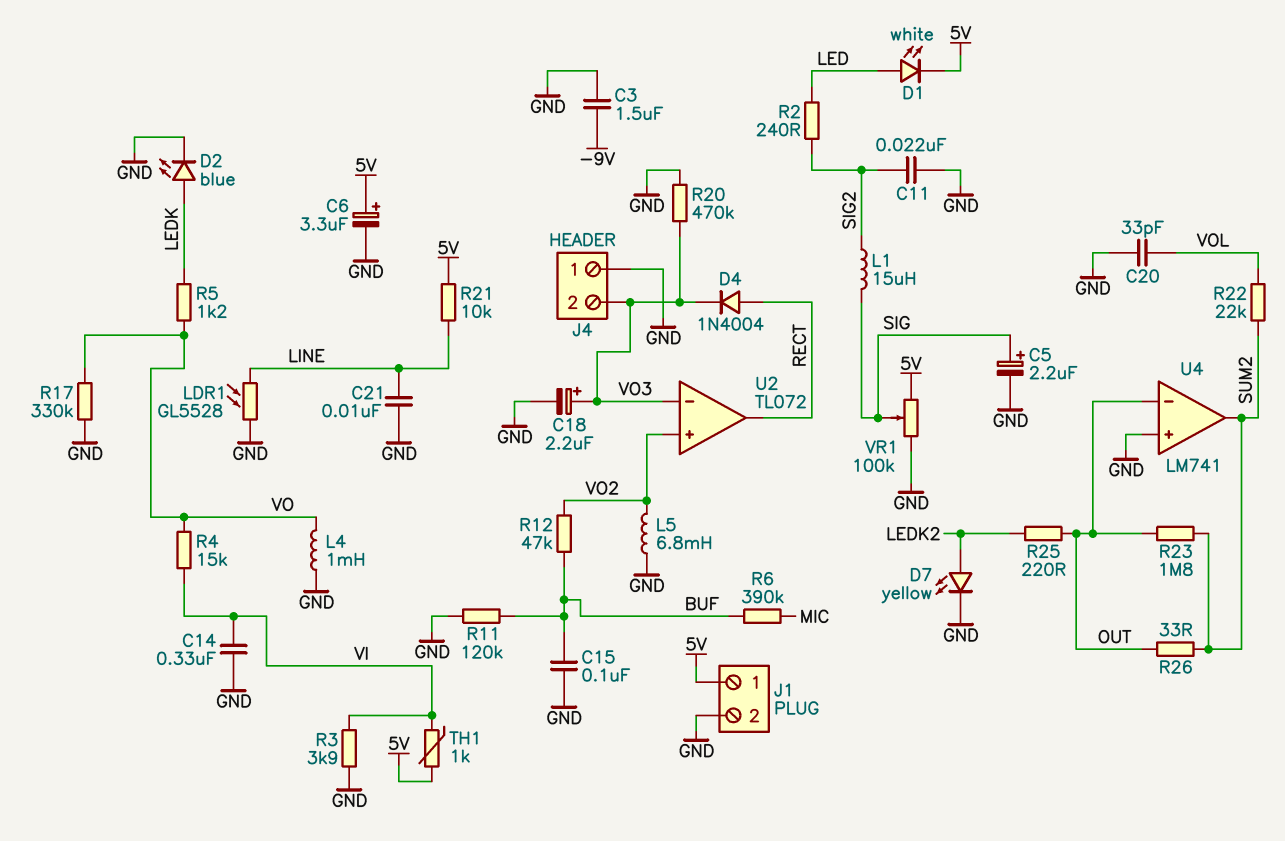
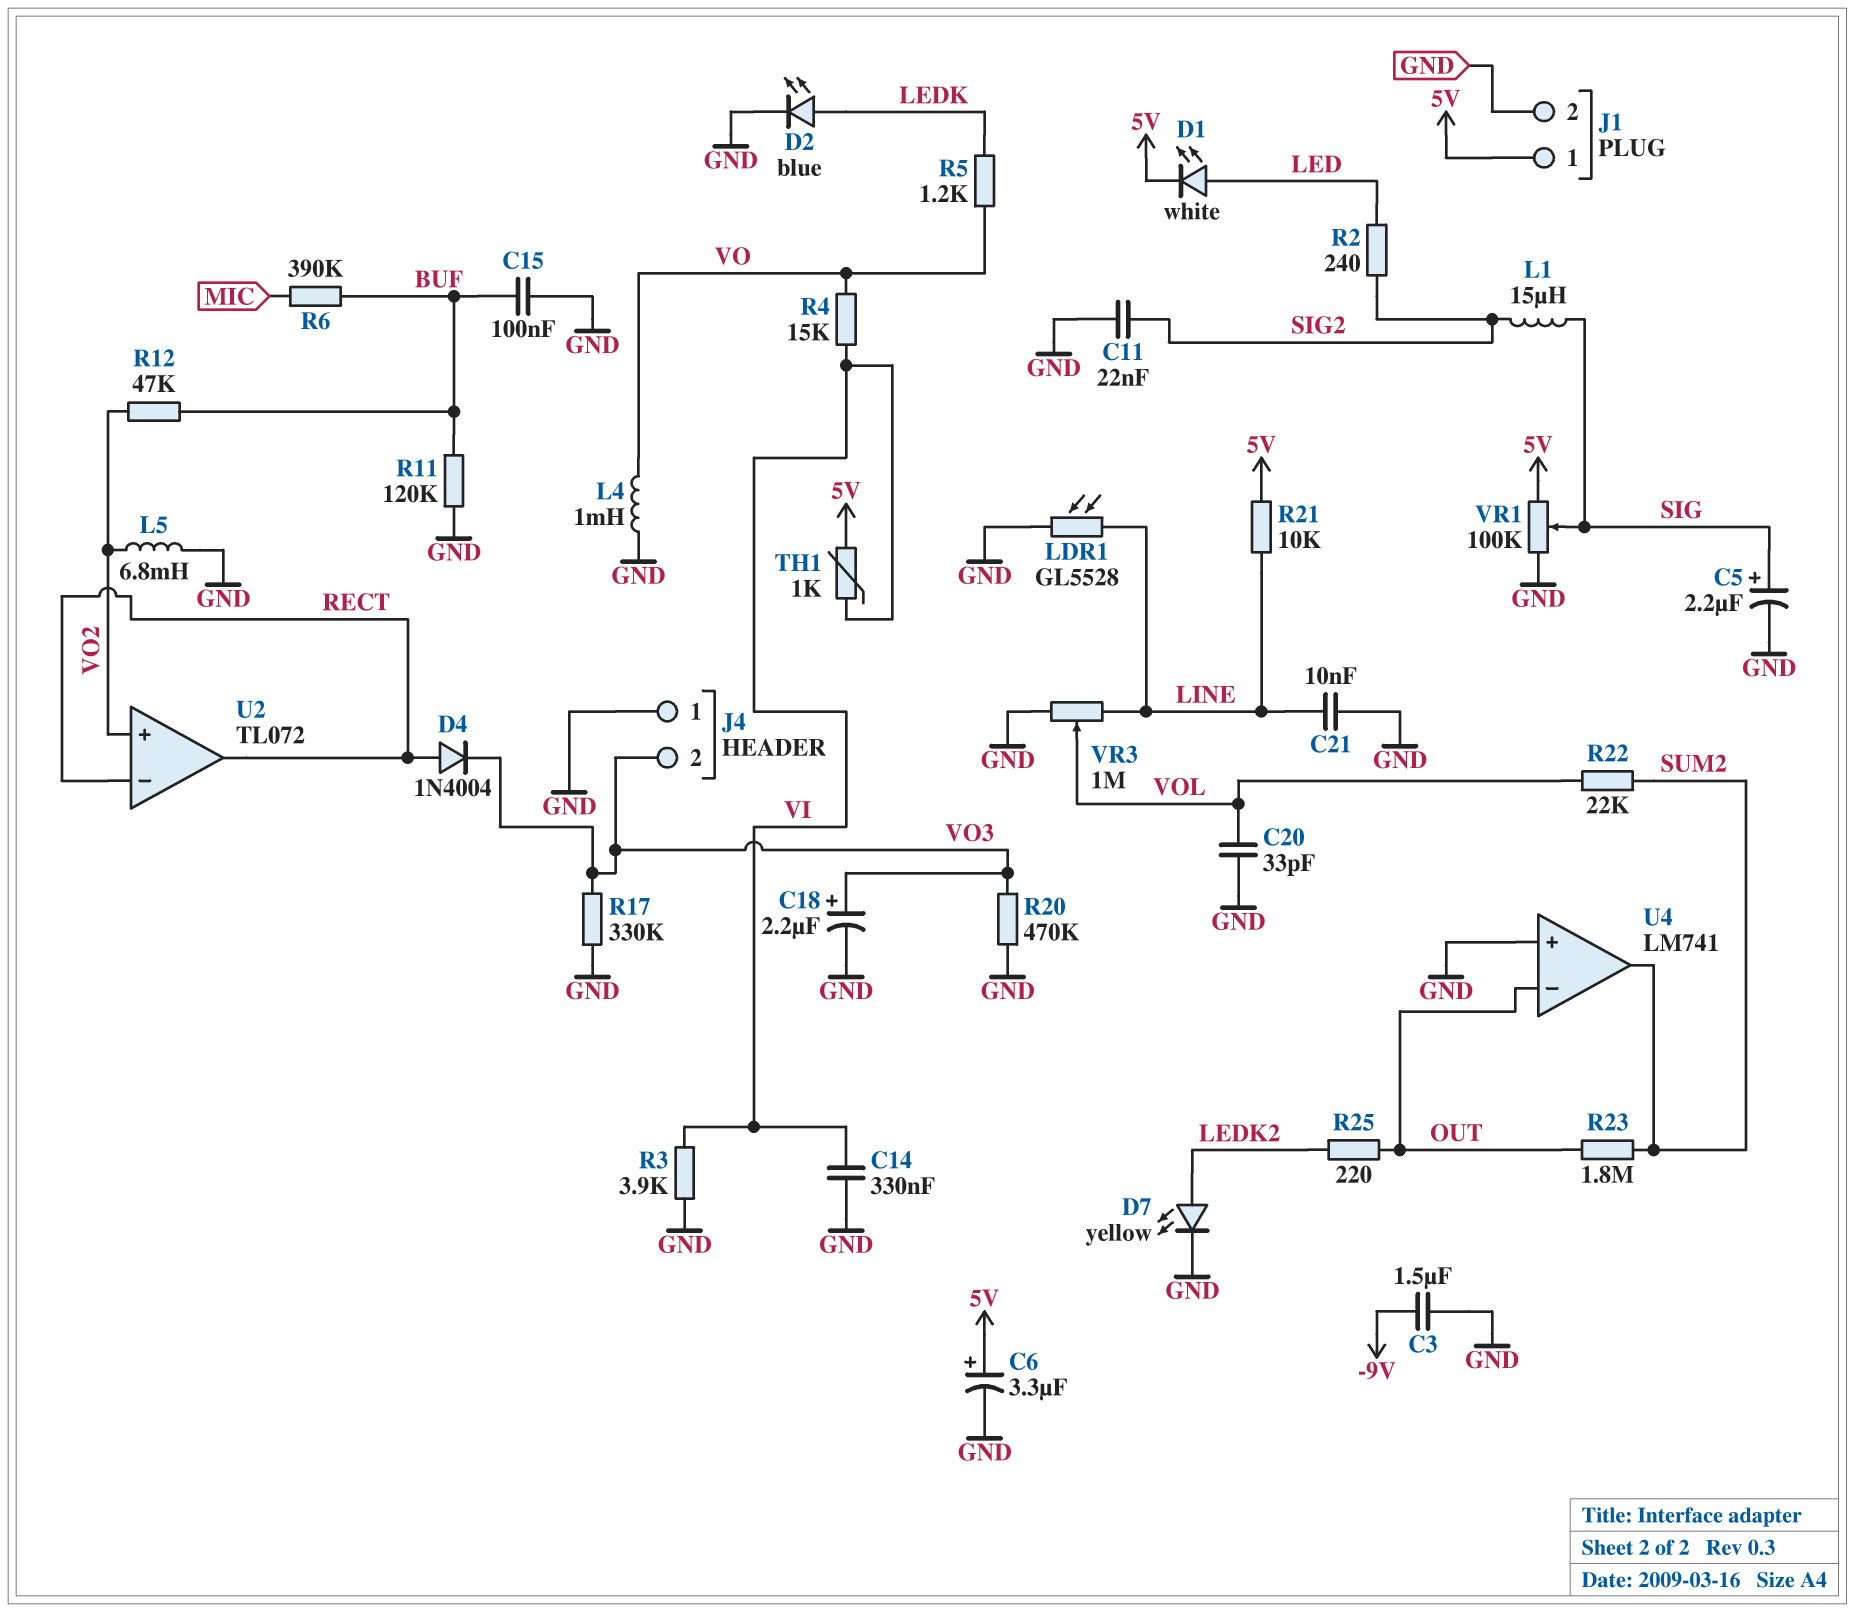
R17: 330k (GND, VO) -> 330k (GND, VO3)
R26: 33 (OUT, SUM2) -> none
U2 pin in-: VO3 -> RECT
VR3: none -> 1M (GND, LINE, wiper VOL)

